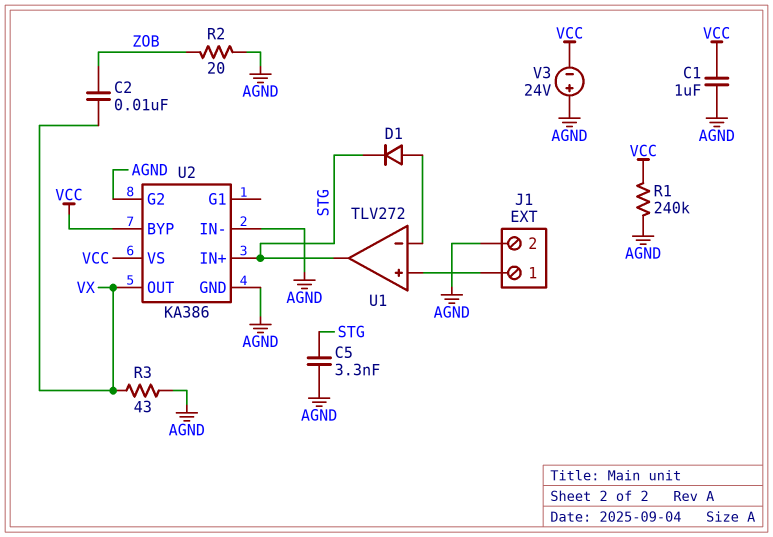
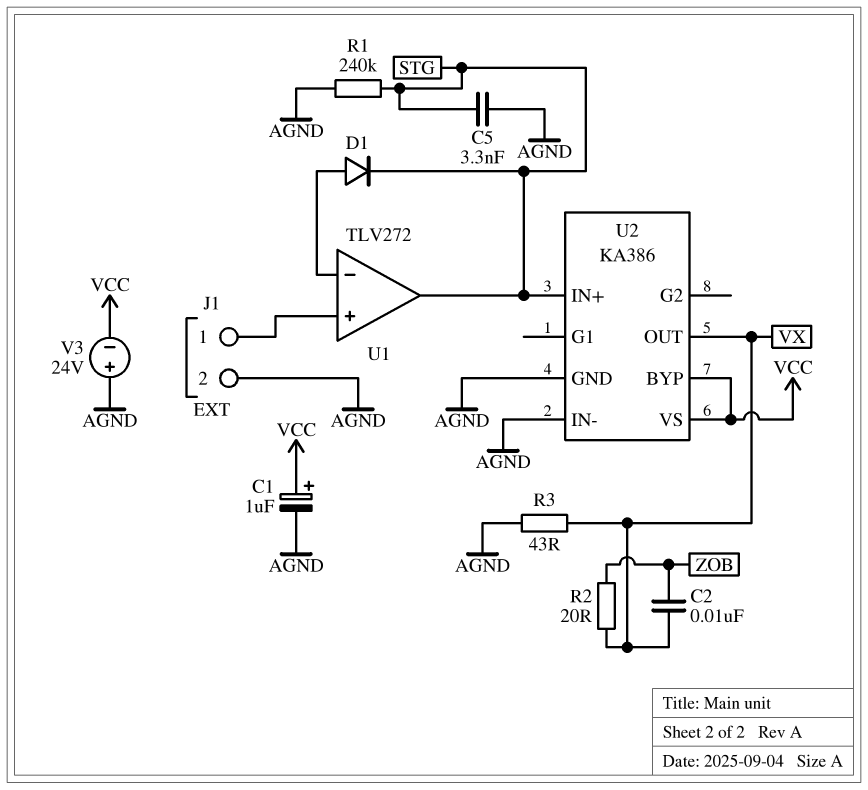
C1: 1uF (AGND, VCC) -> 1uF (plus VCC, minus AGND)
R1: 240k (AGND, VCC) -> 240k (AGND, STG)
R2: 20 (AGND, ZOB) -> 20 (VX, ZOB)
U2 pin G2: AGND -> none

